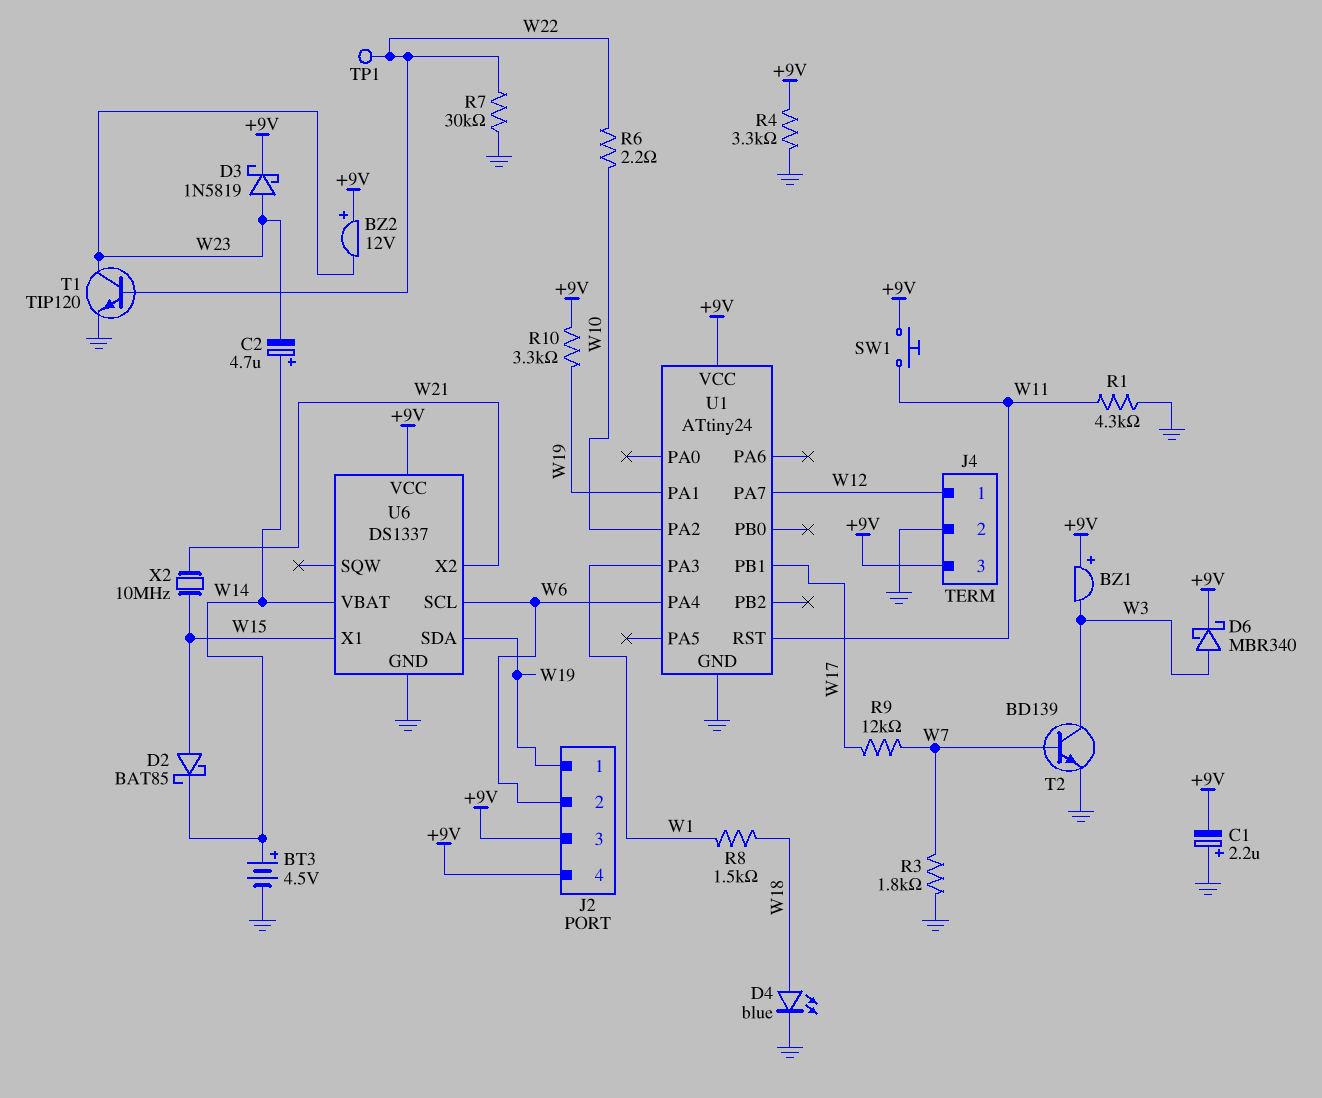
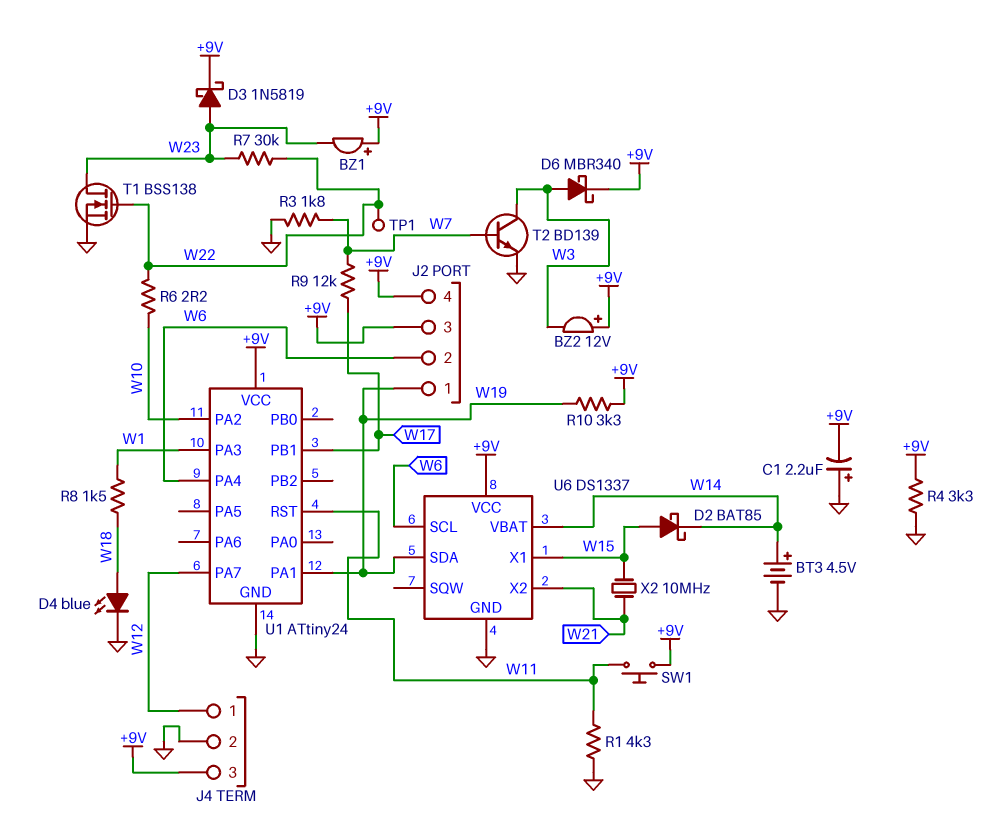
BZ1: buzzer (plus +9V, minus W3) -> buzzer (plus +9V, minus W23)
BZ2: buzzer 12V (plus +9V, minus W23) -> buzzer 12V (plus +9V, minus W3)
C2: 4.7uF (plus W14, minus W23) -> none
R7: 30k (GND, W22) -> 30k (W22, W23)
T1: NPN TIP120 (B W22, C W23, E GND) -> NMOS BSS138 (G W22, D W23, S GND)

